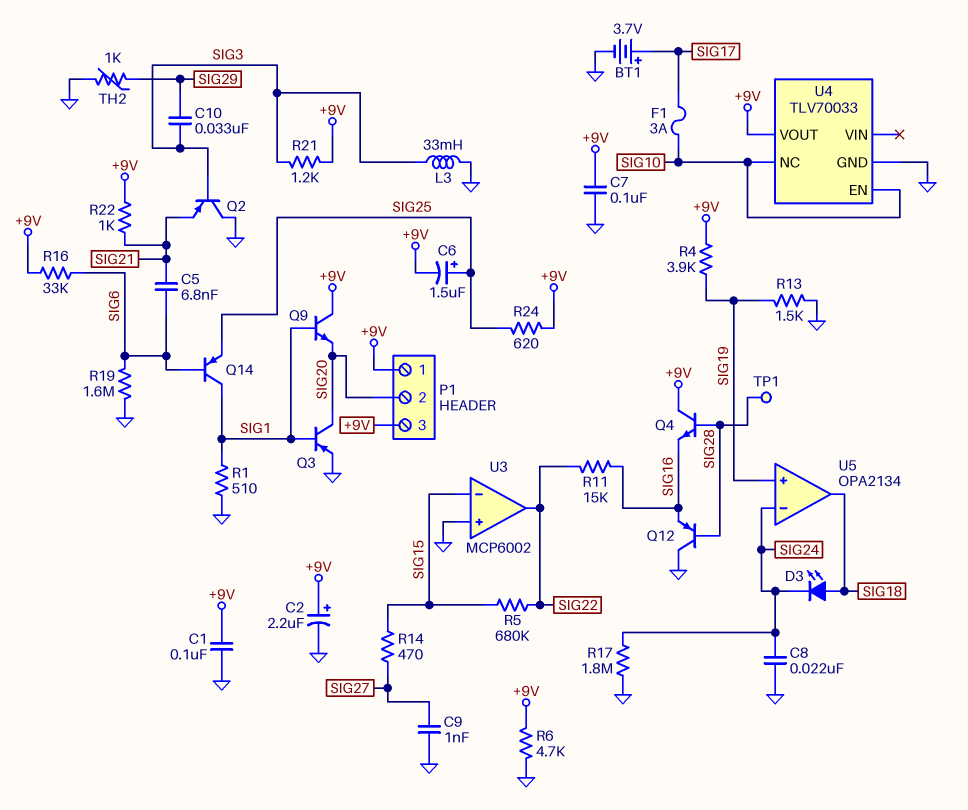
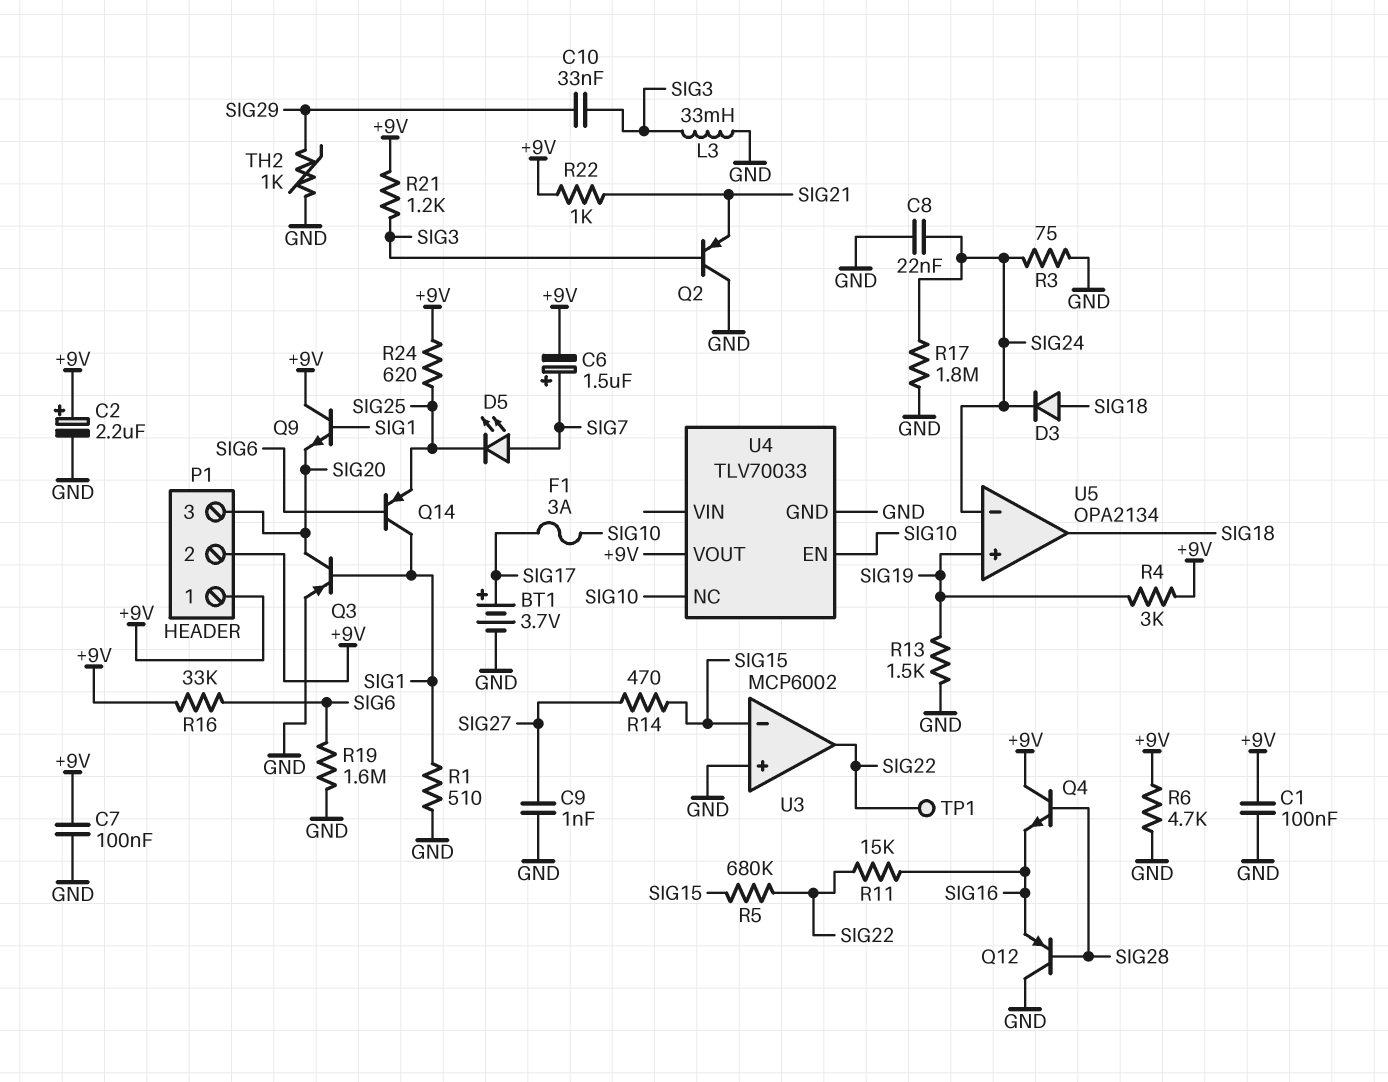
C5: 6.8nF (SIG6, SIG21) -> none
C6: 1.5uF (plus SIG25, minus +9V) -> 1.5uF (plus SIG7, minus +9V)
D3: LED (A SIG18, K SIG24) -> diode (A SIG18, K SIG24)
D5: none -> LED (A SIG7, K SIG25)
P1 pin 2: SIG20 -> +9V
P1 pin 3: +9V -> SIG20
R3: none -> 75 (GND, SIG24)
R4: 3.9k (+9V, SIG19) -> 3k (+9V, SIG19)
TP1: test point (SIG28) -> test point (SIG22)

